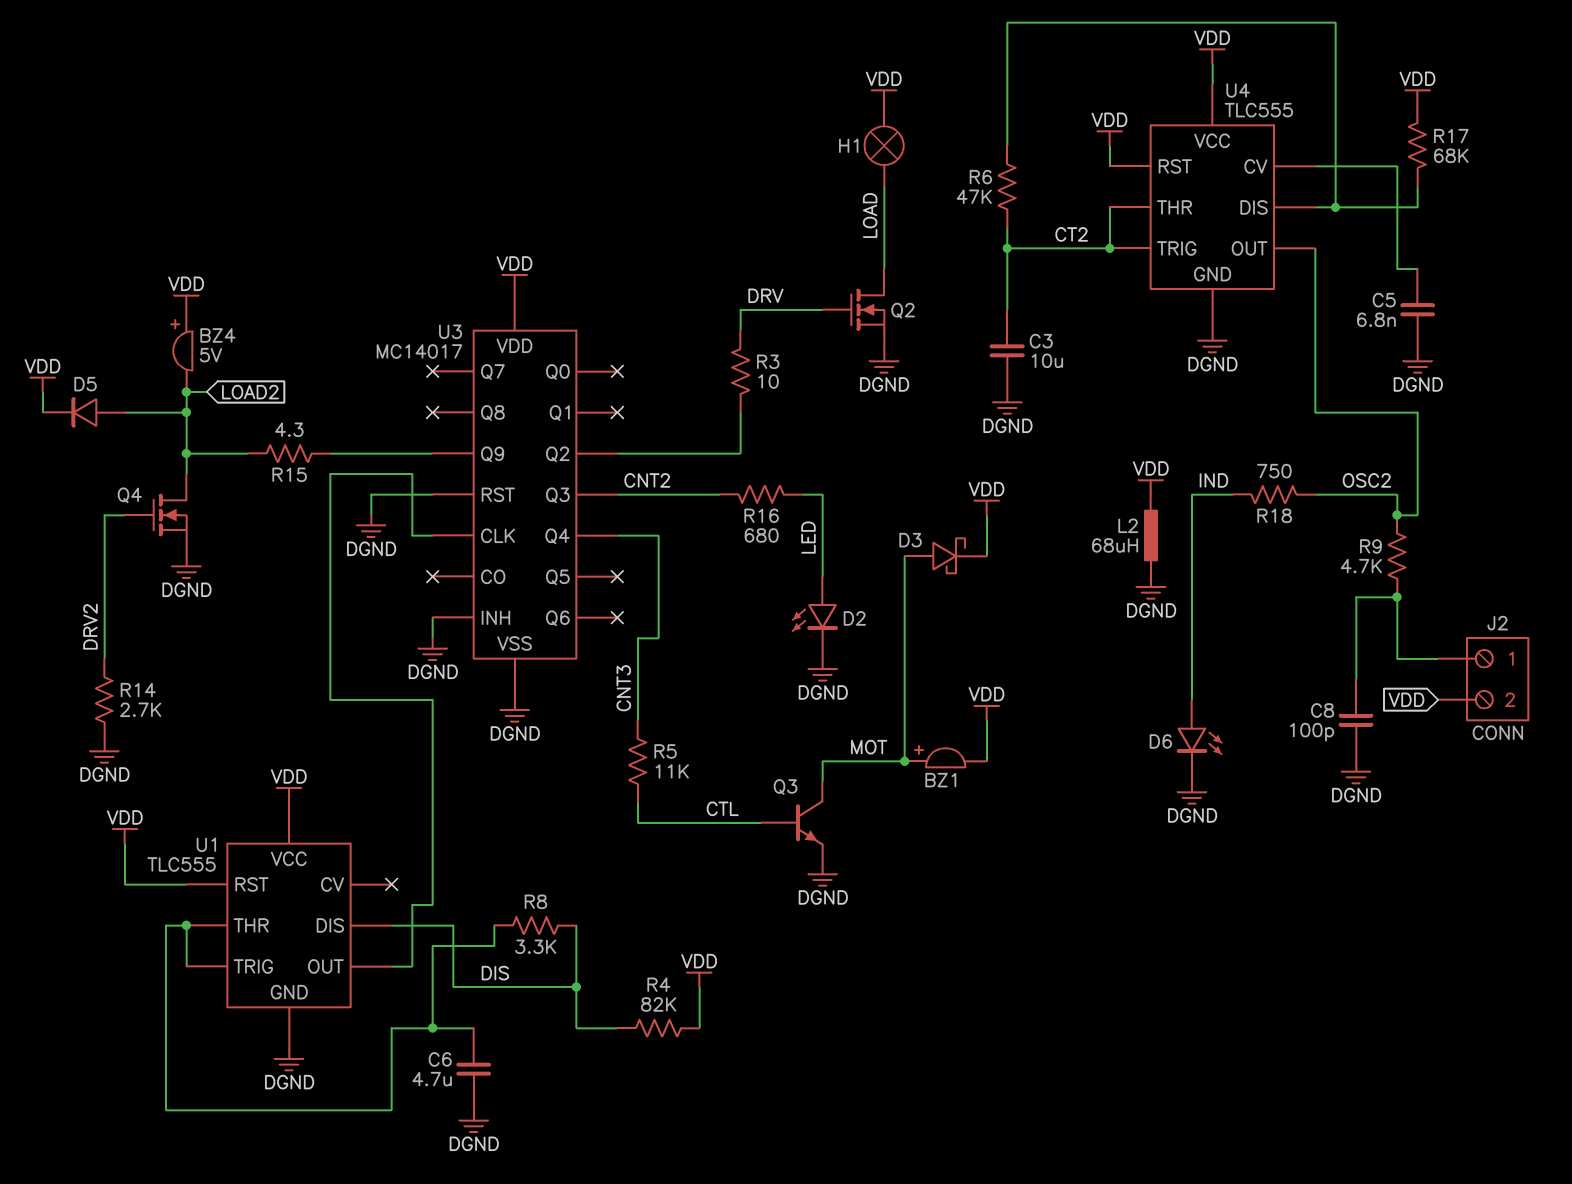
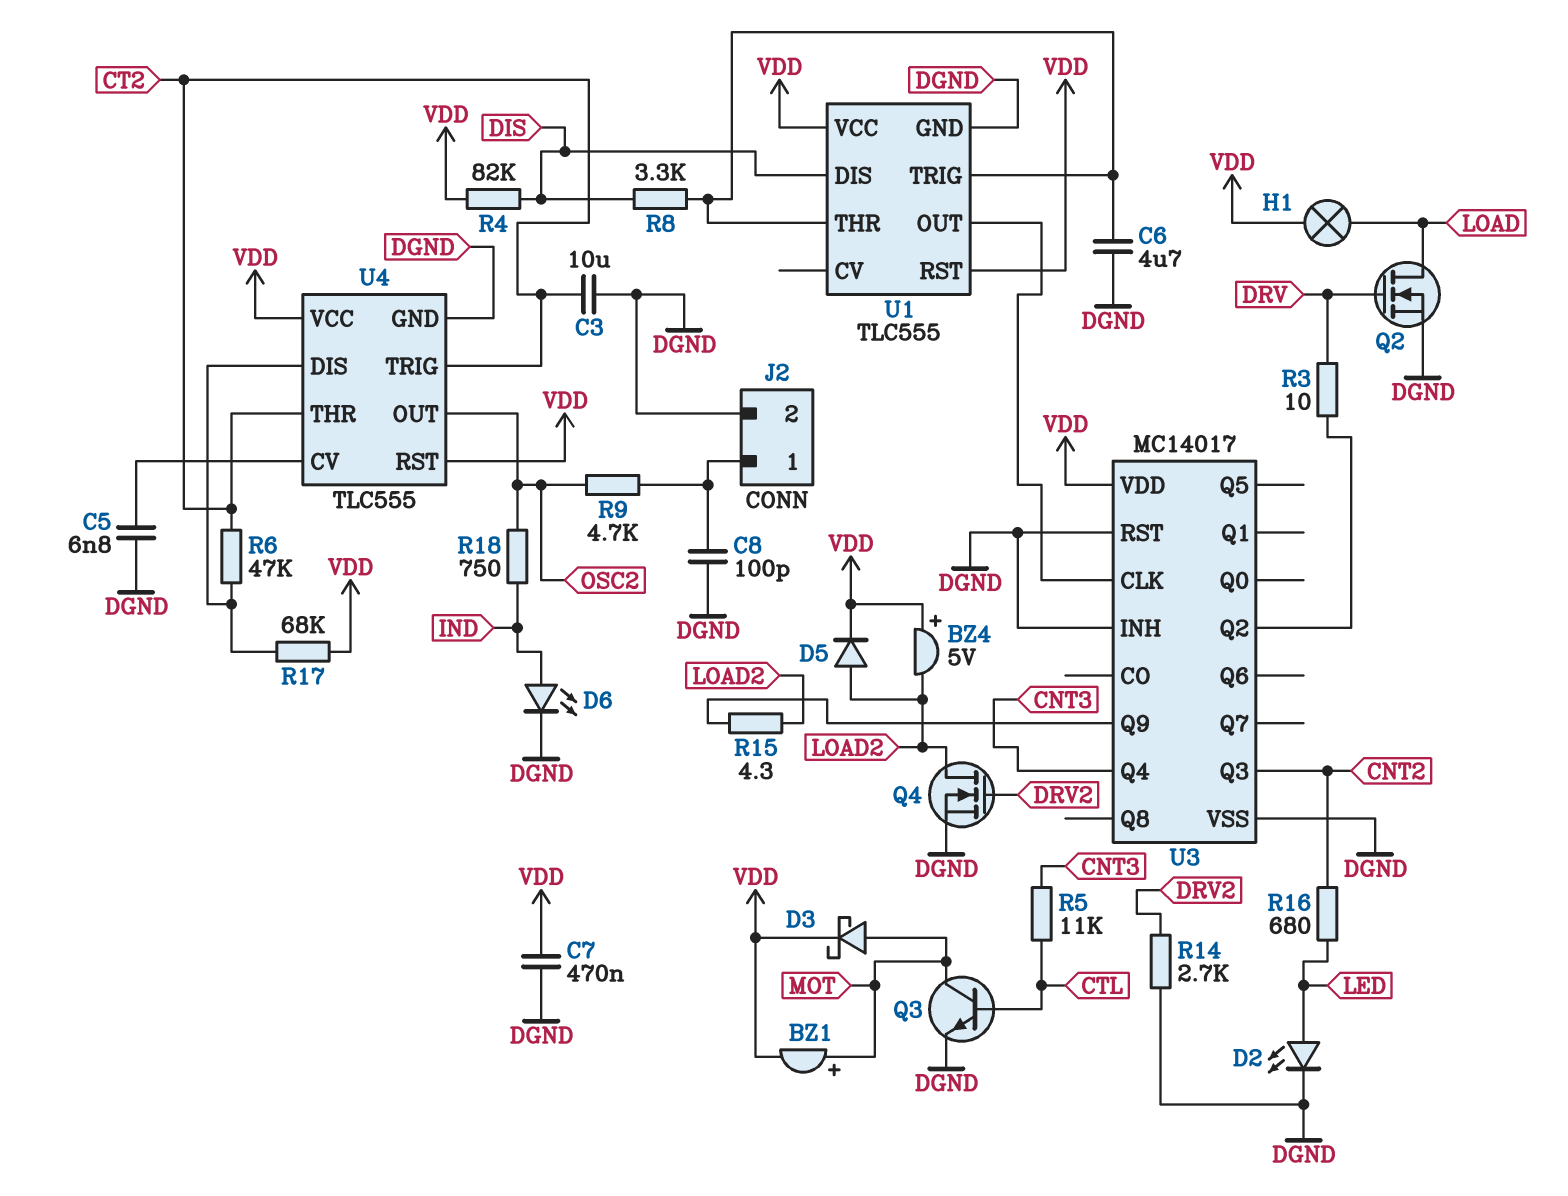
C7: none -> 470nF (DGND, VDD)
J2 pin 2: VDD -> DGND
L2: 68uH (DGND, VDD) -> none

